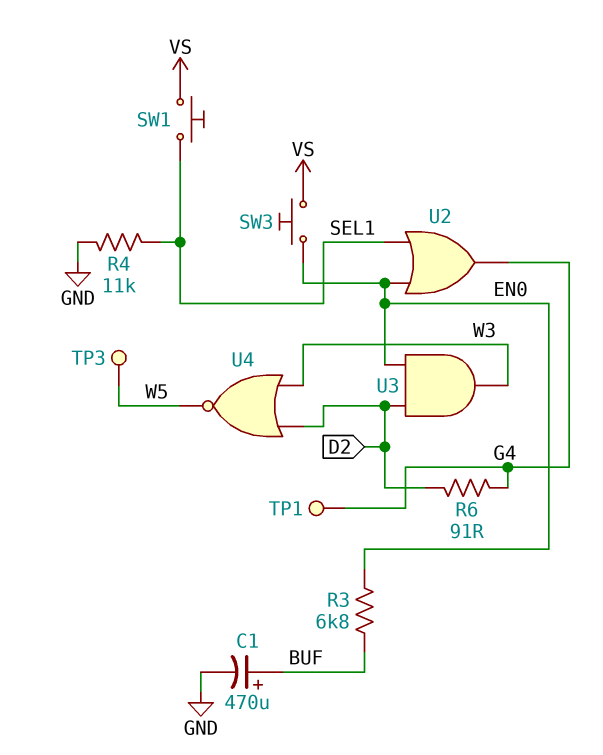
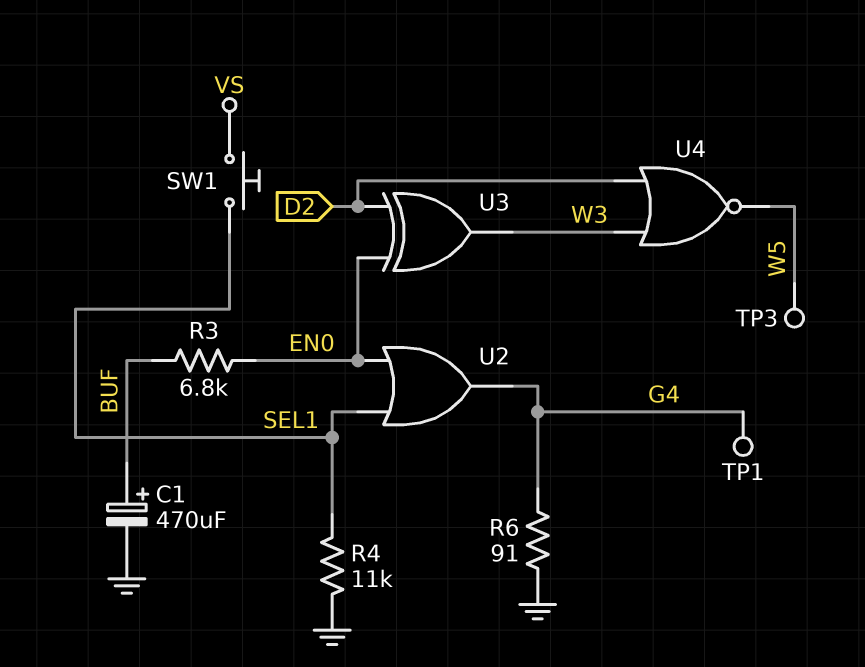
R6: 91 (D2, G4) -> 91 (G4, GND)
SW3: button (EN0, VS) -> none
U3: AND (in D2, in EN0, out W3) -> XOR (in D2, in EN0, out W3)

